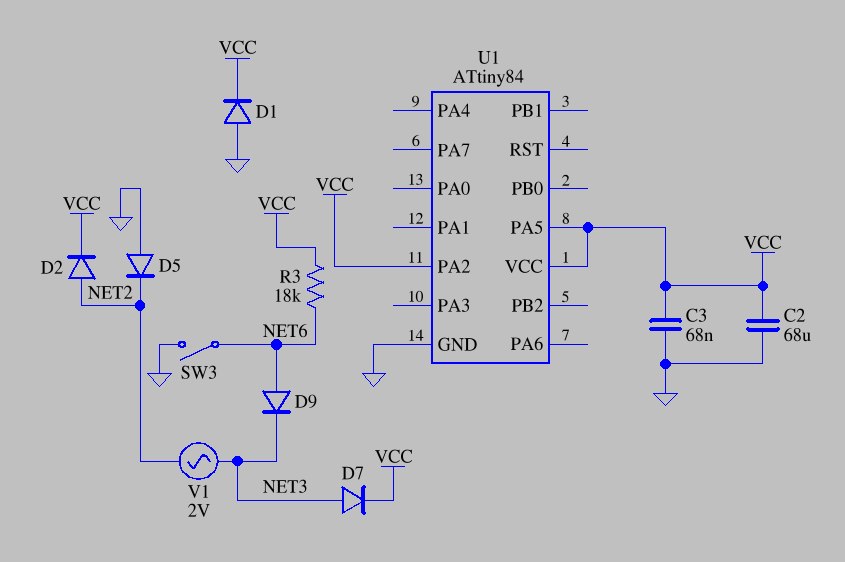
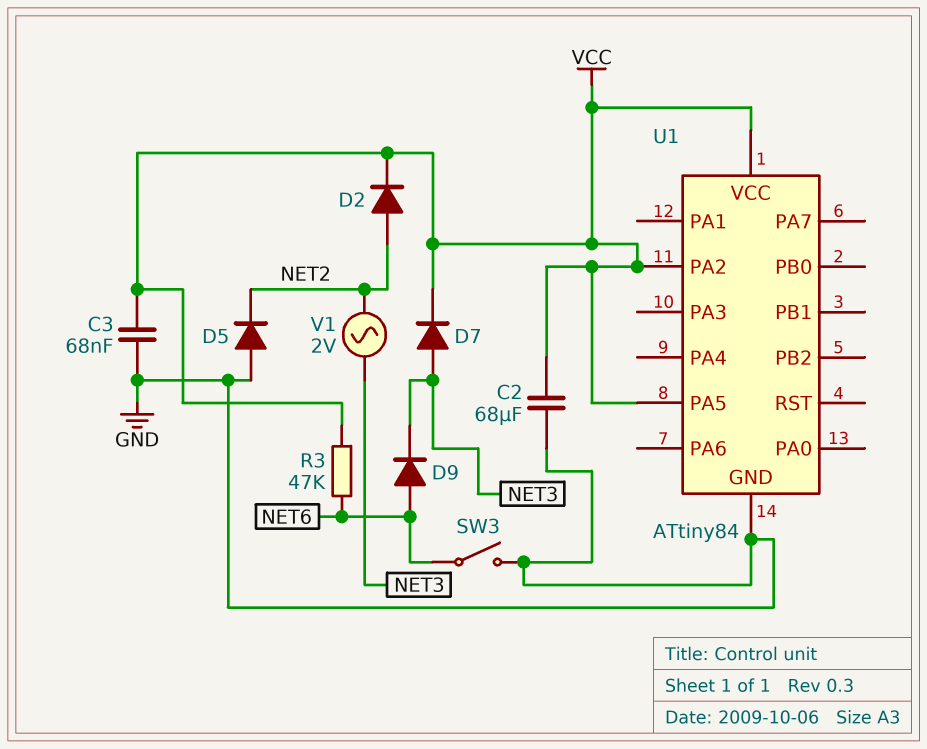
D1: diode (A GND, K VCC) -> none
R3: 18k (NET6, VCC) -> 47k (NET6, VCC)

